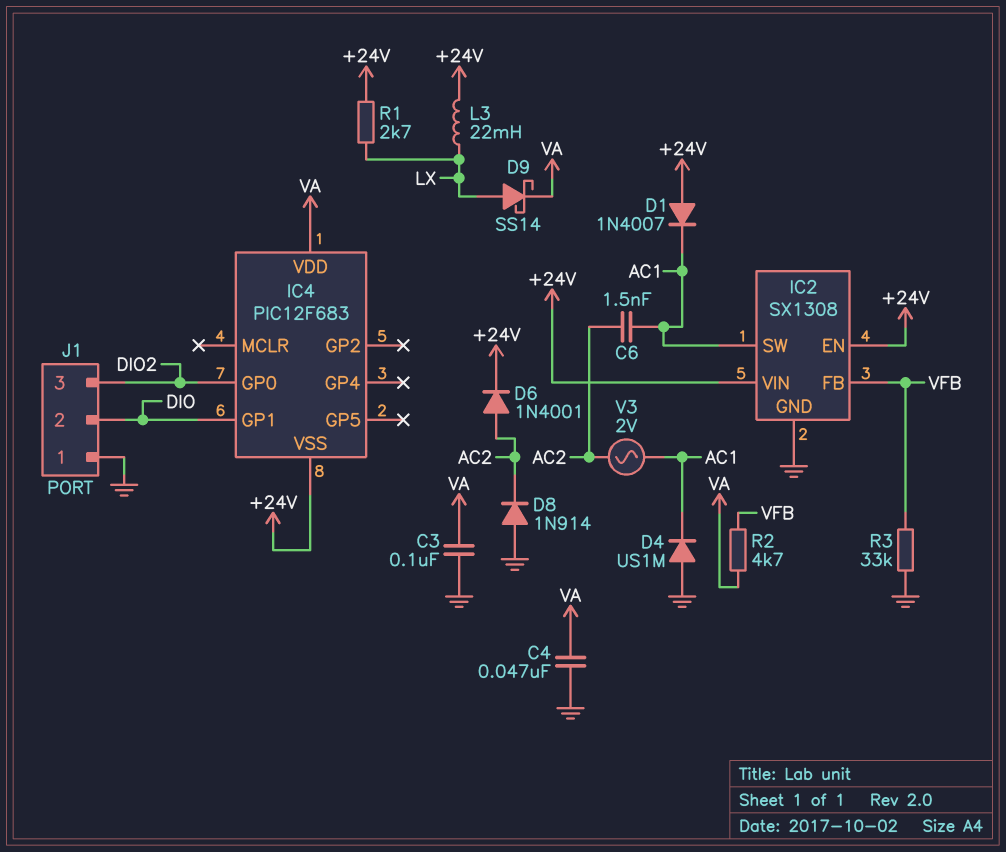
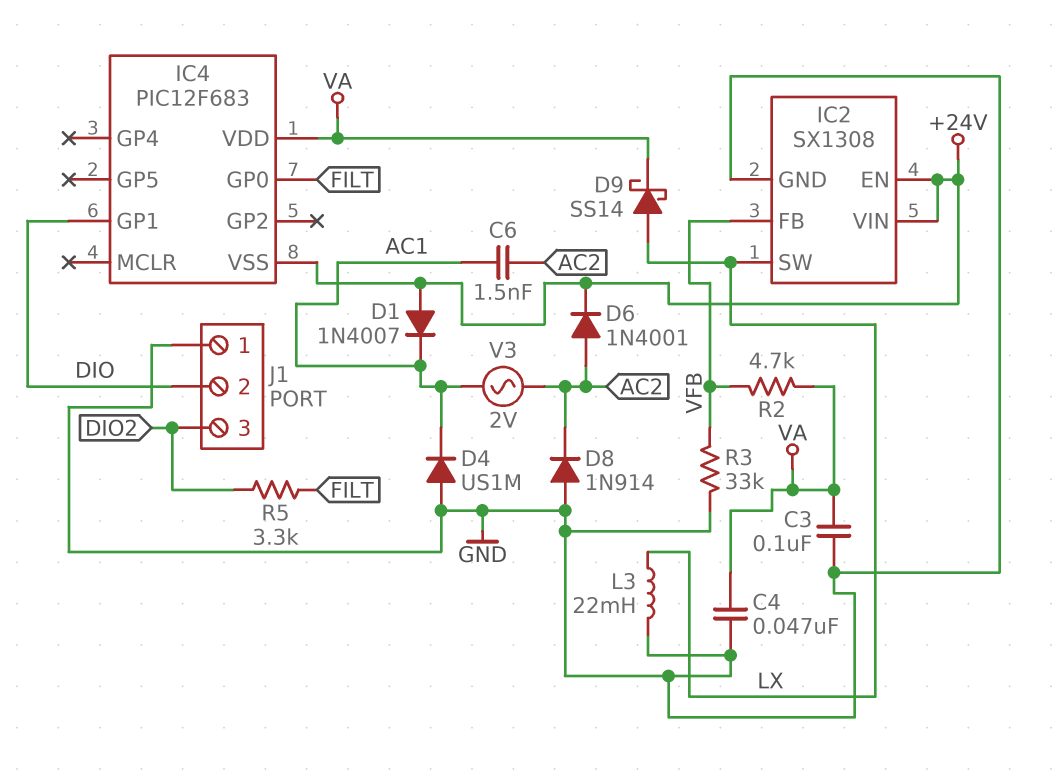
IC2 pin SW: AC1 -> LX
IC4 pin GP0: DIO2 -> FILT
L3: 22mH (+24V, LX) -> 22mH (GND, LX)
R1: 2.7k (+24V, LX) -> none
R5: none -> 3.3k (DIO2, FILT)

